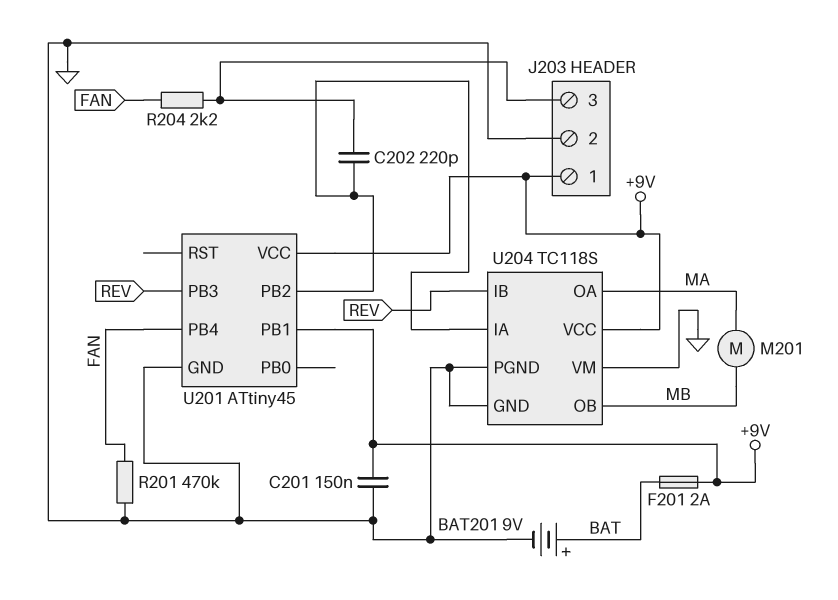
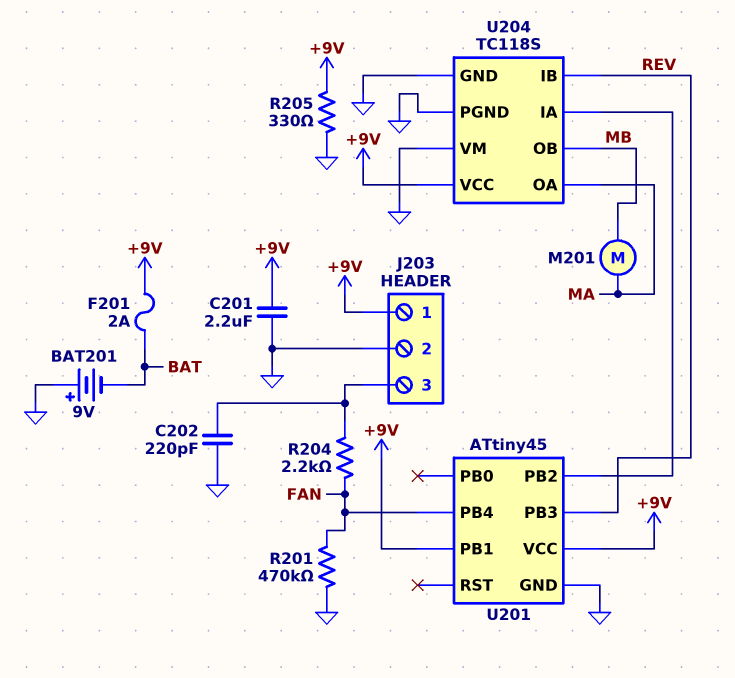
BAT201: 9V (plus BAT, minus GND) -> 9V (plus GND, minus BAT)
C201: 150nF (+9V, GND) -> 2.2uF (+9V, GND)
C202: 220pF (J203/3, U201/PB2) -> 220pF (GND, J203/3)
R205: none -> 330 (+9V, GND)

